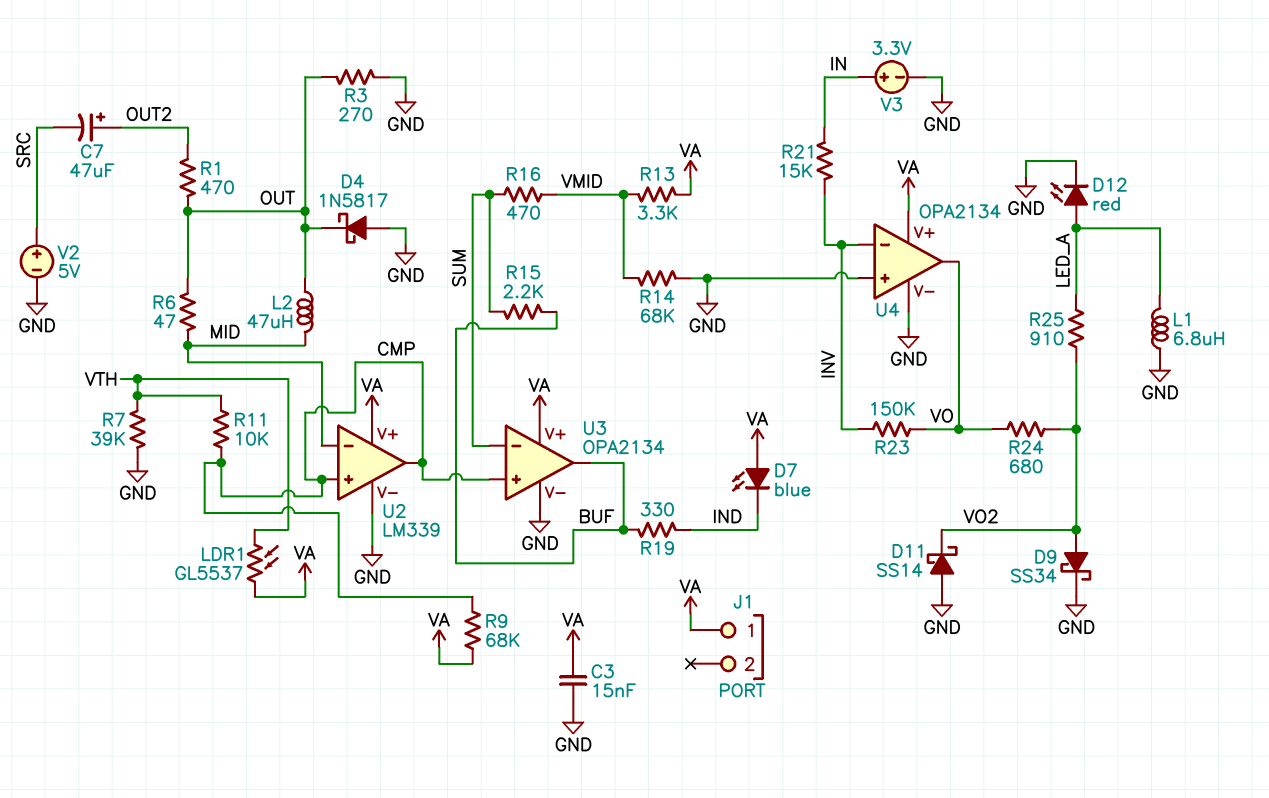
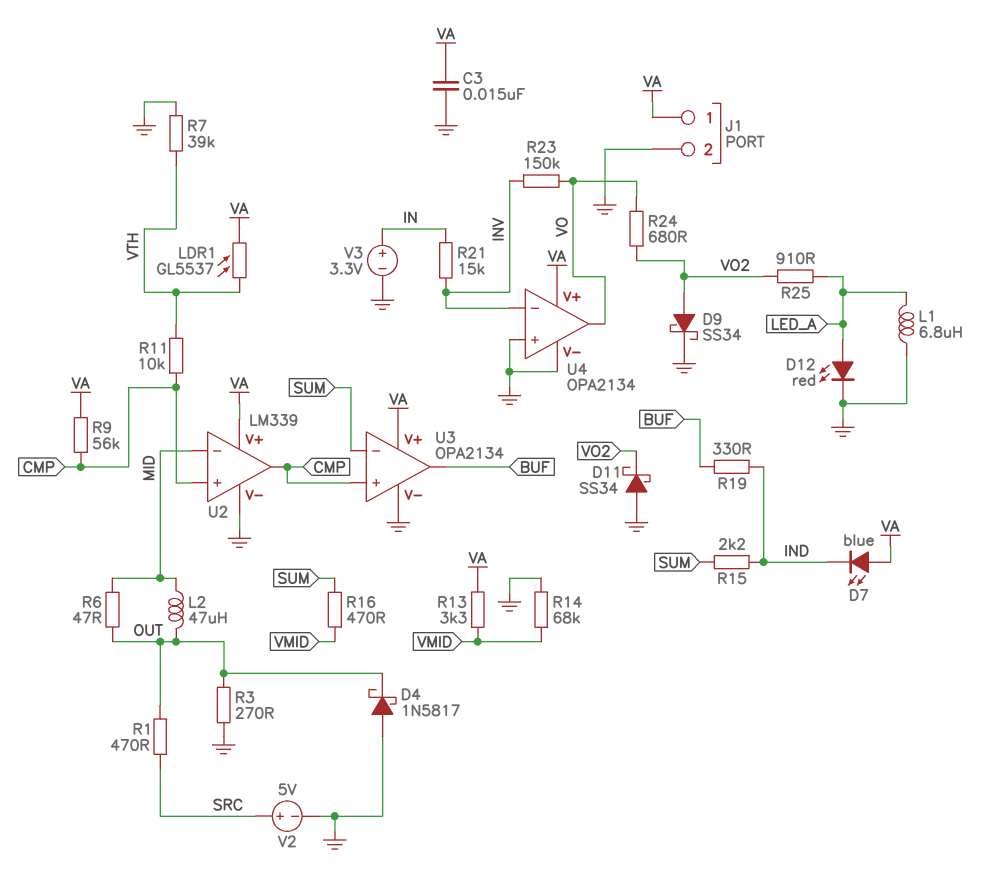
C7: 47uF (plus OUT2, minus SRC) -> none
D11: schottky SS14 (A GND, K VO2) -> schottky SS34 (A GND, K VO2)
J1 pin 2: none -> GND
R1: 470 (OUT, OUT2) -> 470 (OUT, SRC)
R9: 68k (CMP, VA) -> 56k (CMP, VA)
R15: 2.2k (BUF, SUM) -> 2.2k (IND, SUM)

